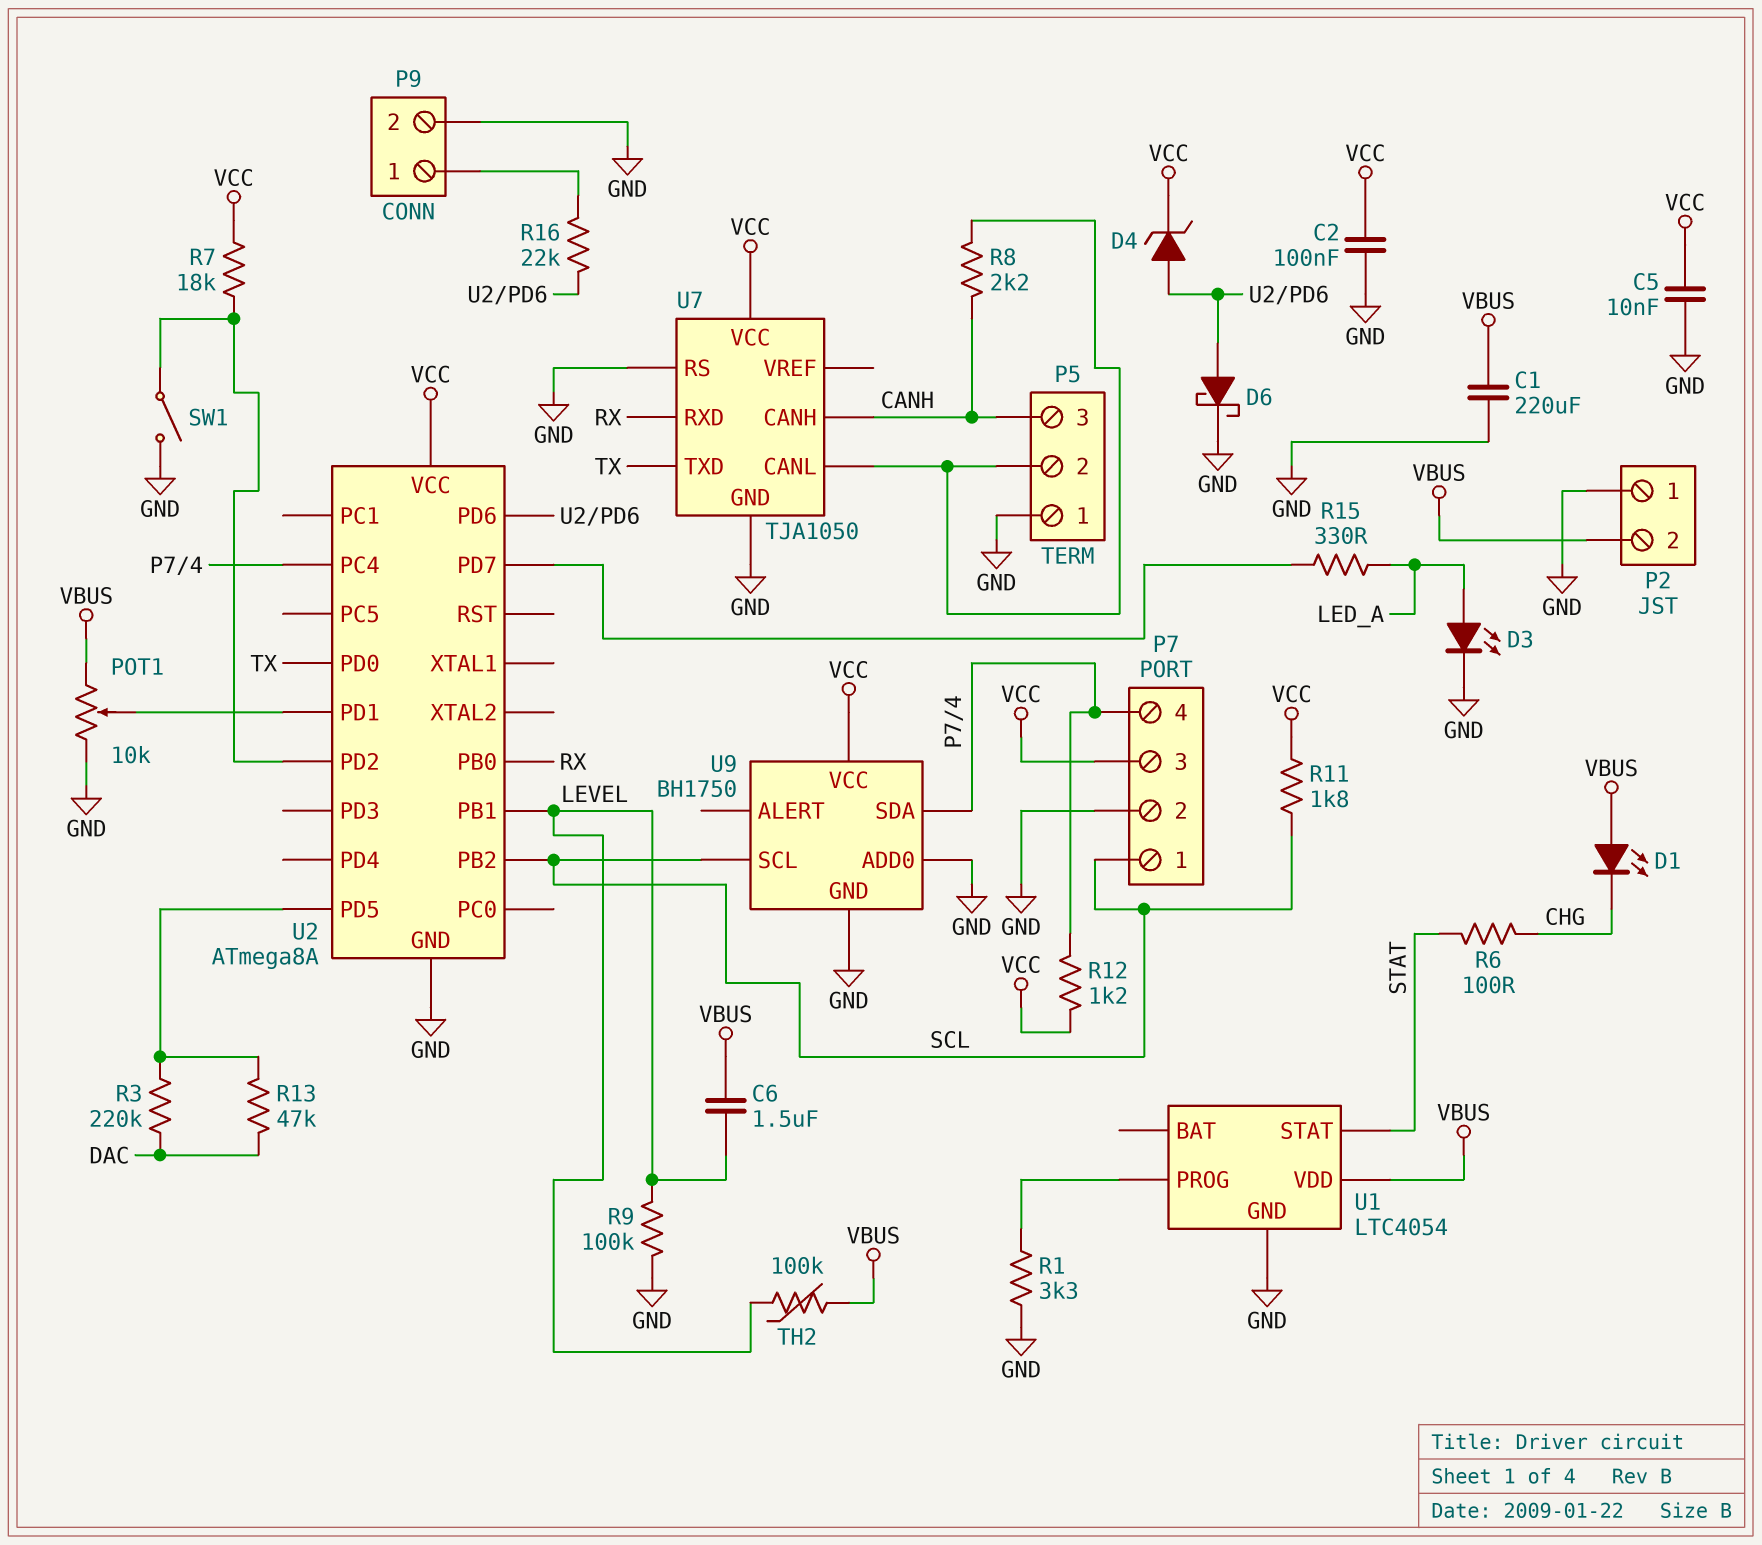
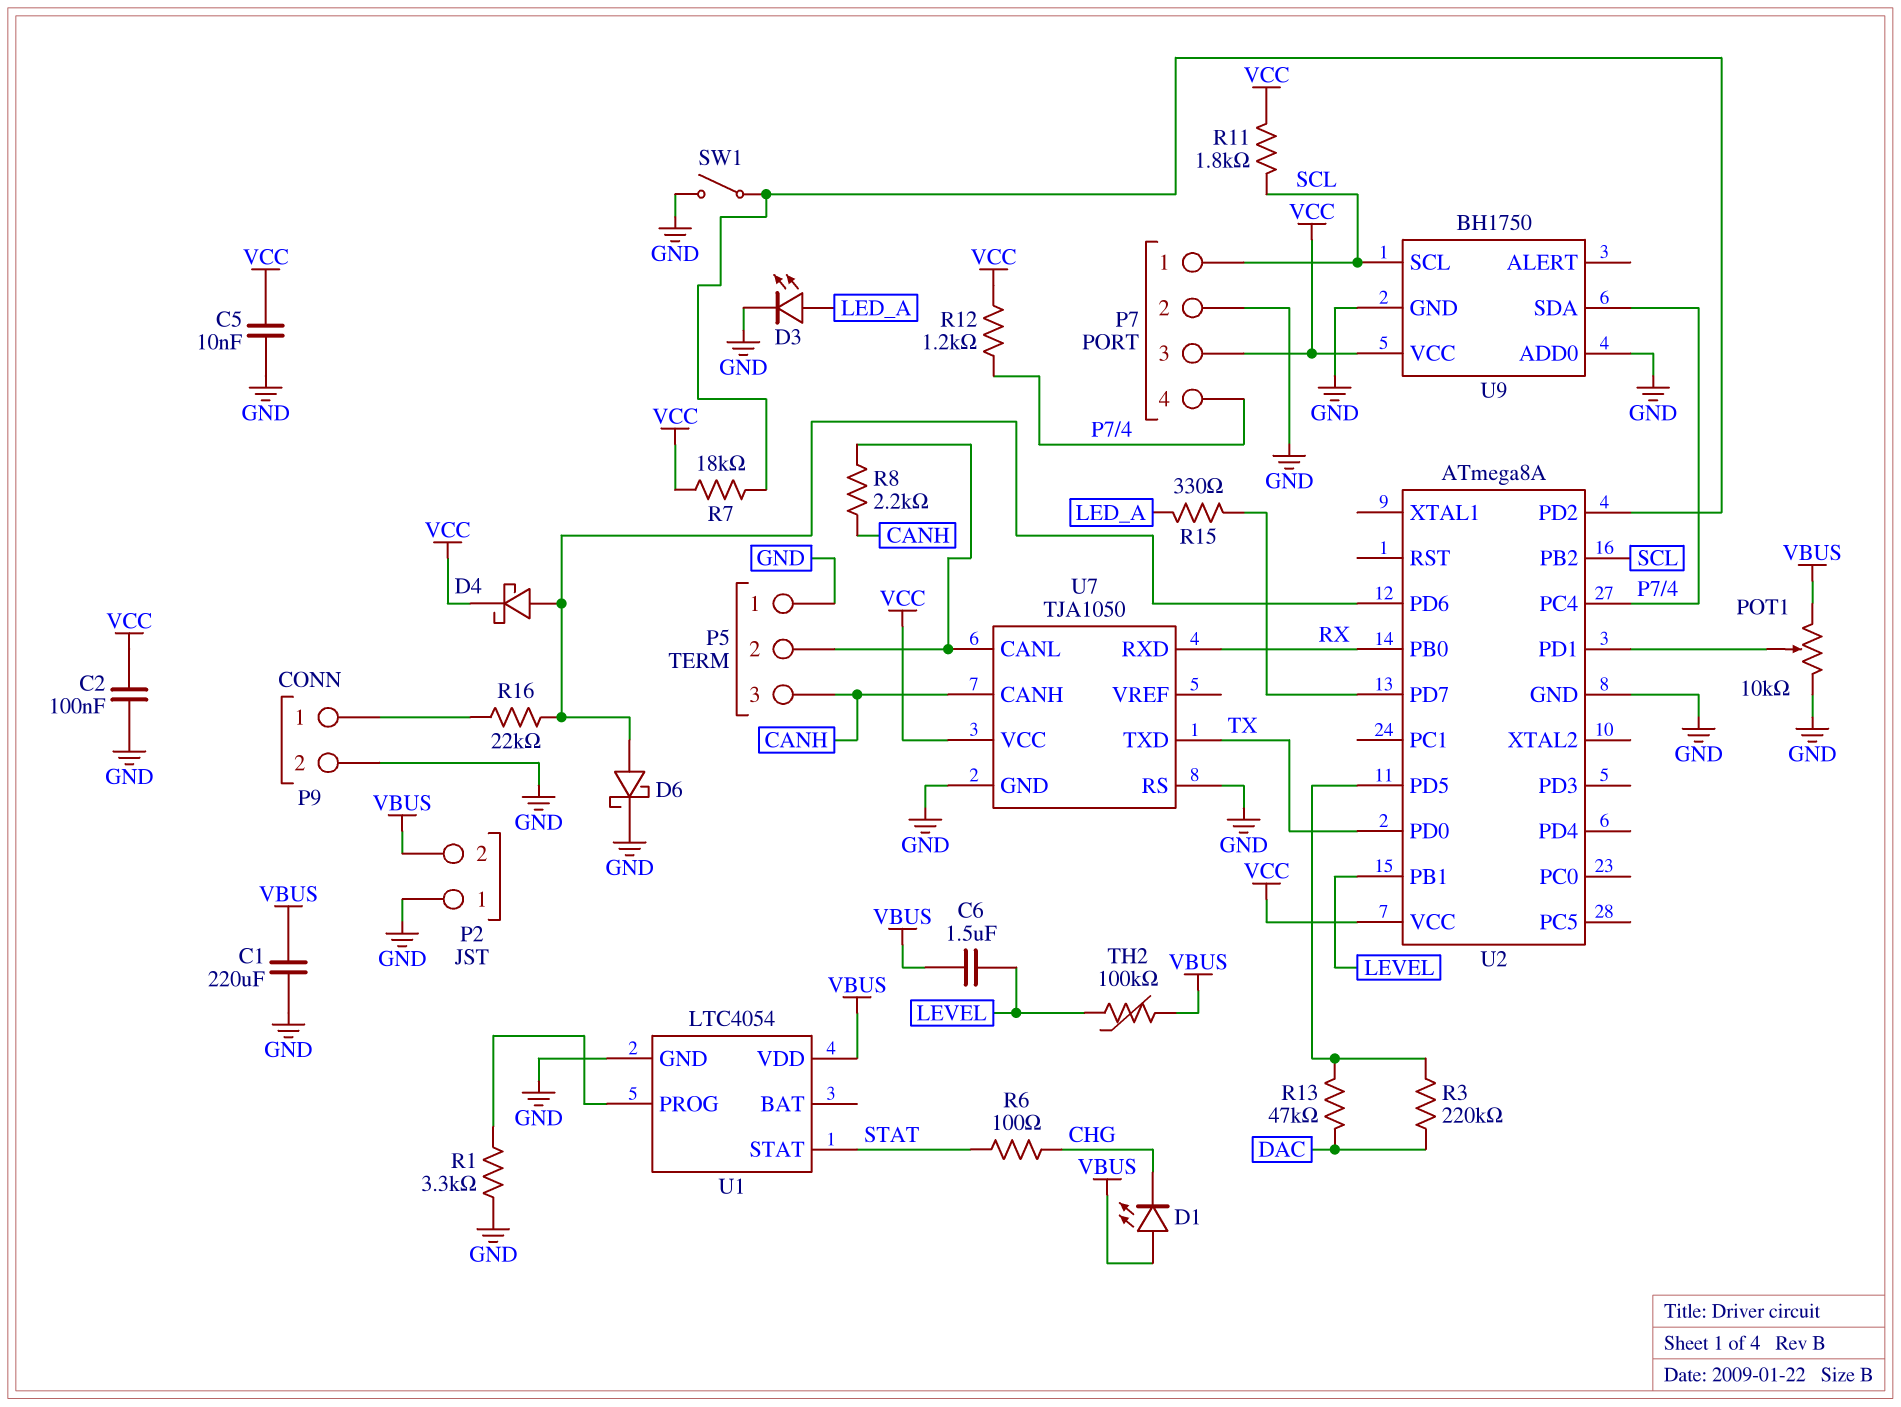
D4: zener (A U2/PD6, K VCC) -> schottky (A U2/PD6, K VCC)
R9: 100k (GND, LEVEL) -> none

